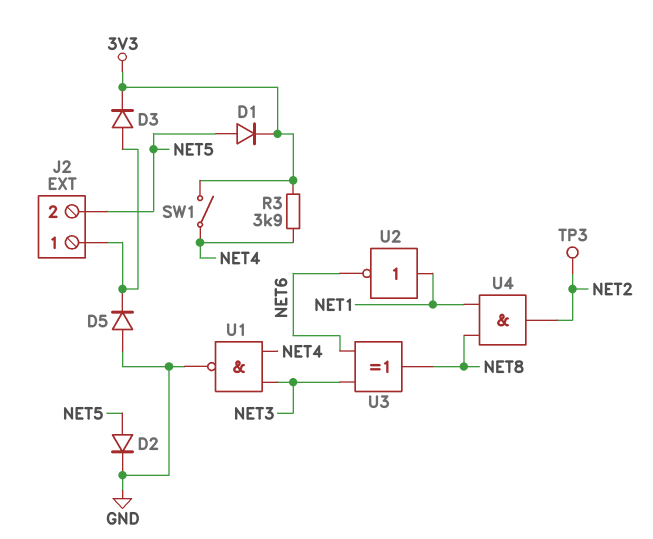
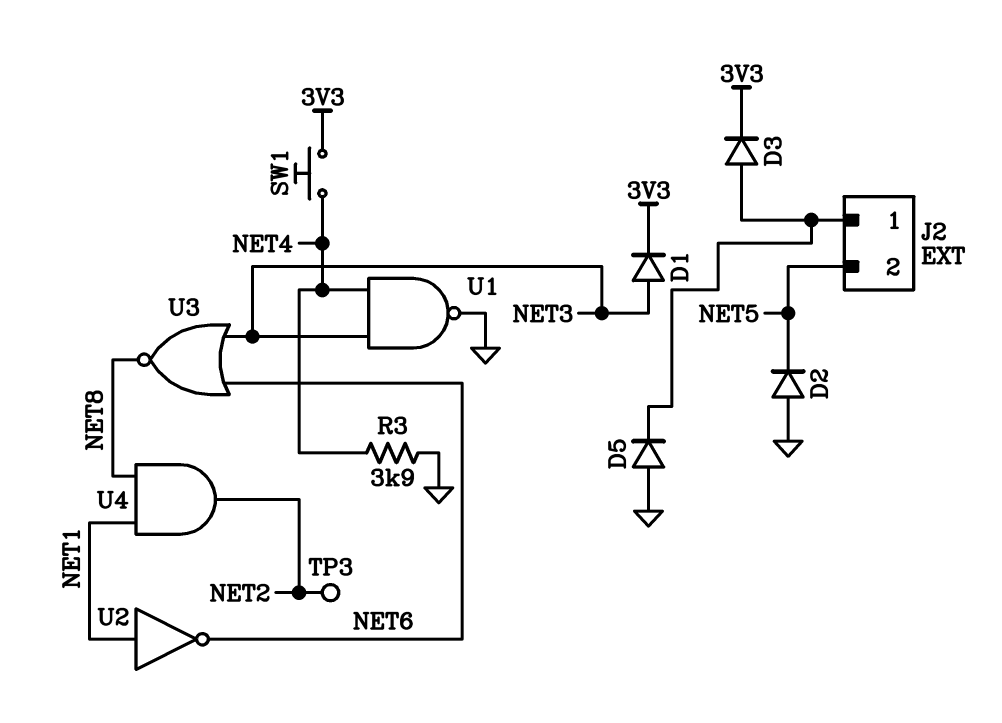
D1: diode (A NET5, K 3V3) -> diode (A NET3, K 3V3)
D2: diode (A NET5, K GND) -> diode (A GND, K NET5)
R3: 3.9k (3V3, NET4) -> 3.9k (GND, NET4)
SW1: switch (3V3, NET4) -> button (3V3, NET4)
U3: XOR (in NET3, in NET6, out NET8) -> NOR (in NET3, in NET6, out NET8)

